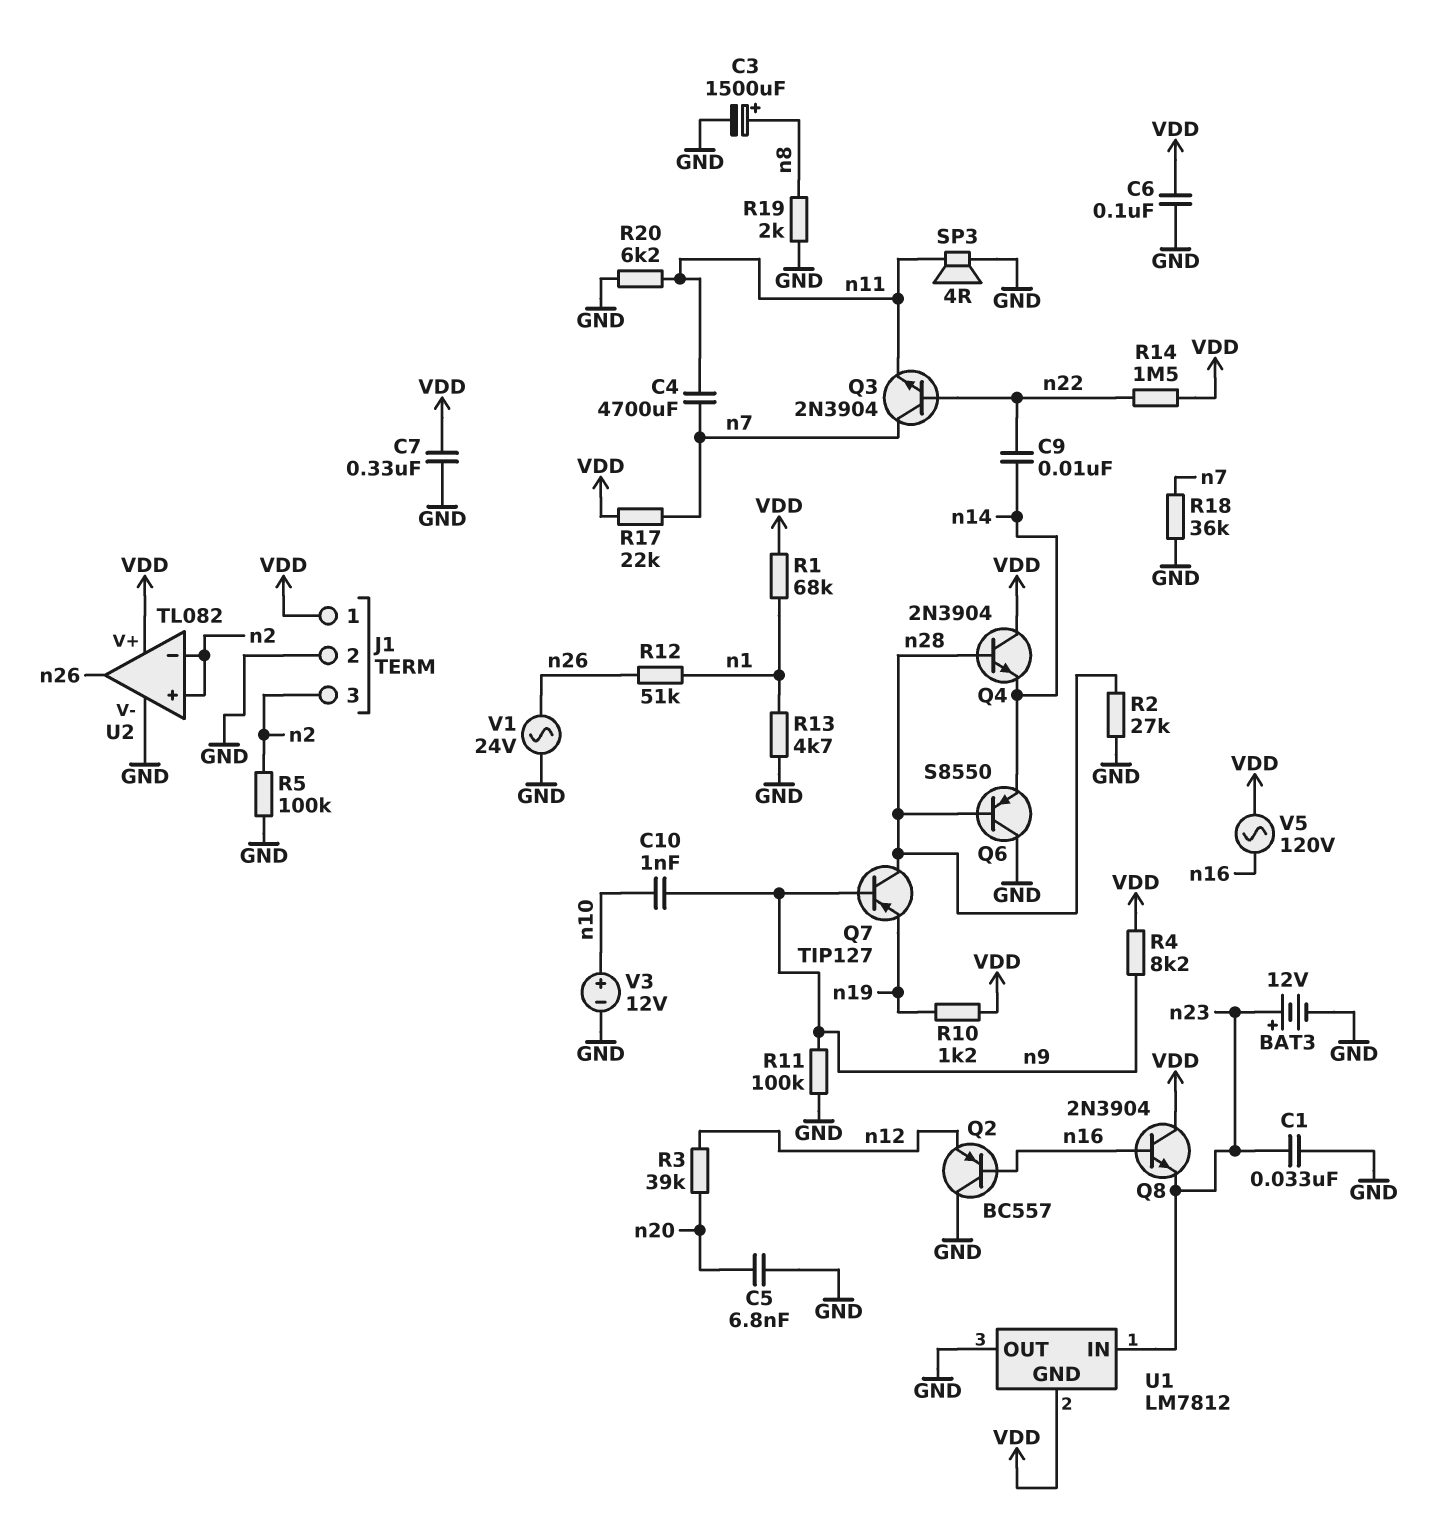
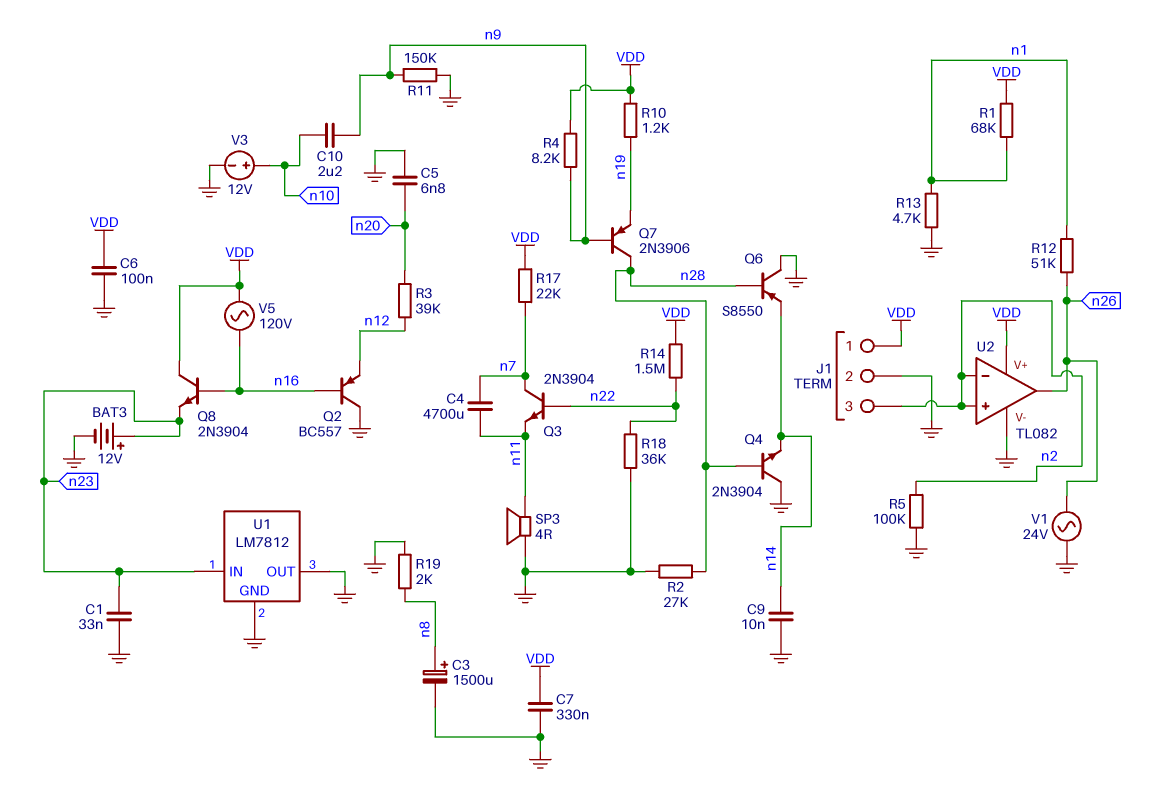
C9: 10nF (n14, n22) -> 10nF (GND, n14)
C10: 1nF (n9, n10) -> 2.2uF (n9, n10)
Q4: NPN 2N3904 (B n28, C VDD, E n14) -> NPN 2N3904 (B n28, C GND, E n14)
Q7: PNP TIP127 (B n9, C n28, E n19) -> PNP 2N3906 (B n9, C n28, E n19)
R11: 100k (GND, n9) -> 150k (GND, n9)
R18: 36k (GND, n7) -> 36k (GND, n22)
R20: 6.2k (GND, n11) -> none
U1 pin GND: VDD -> GND

